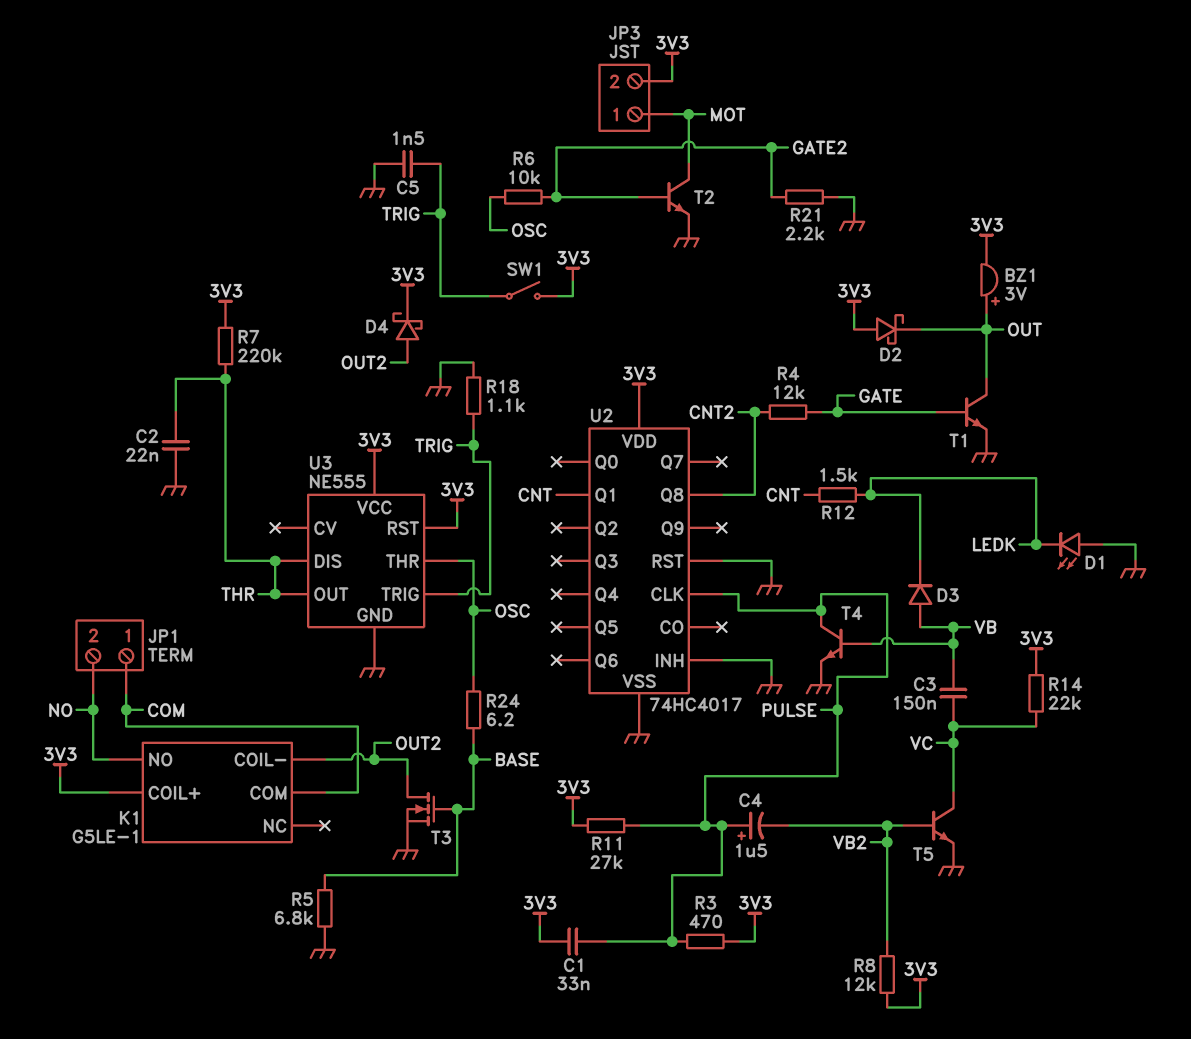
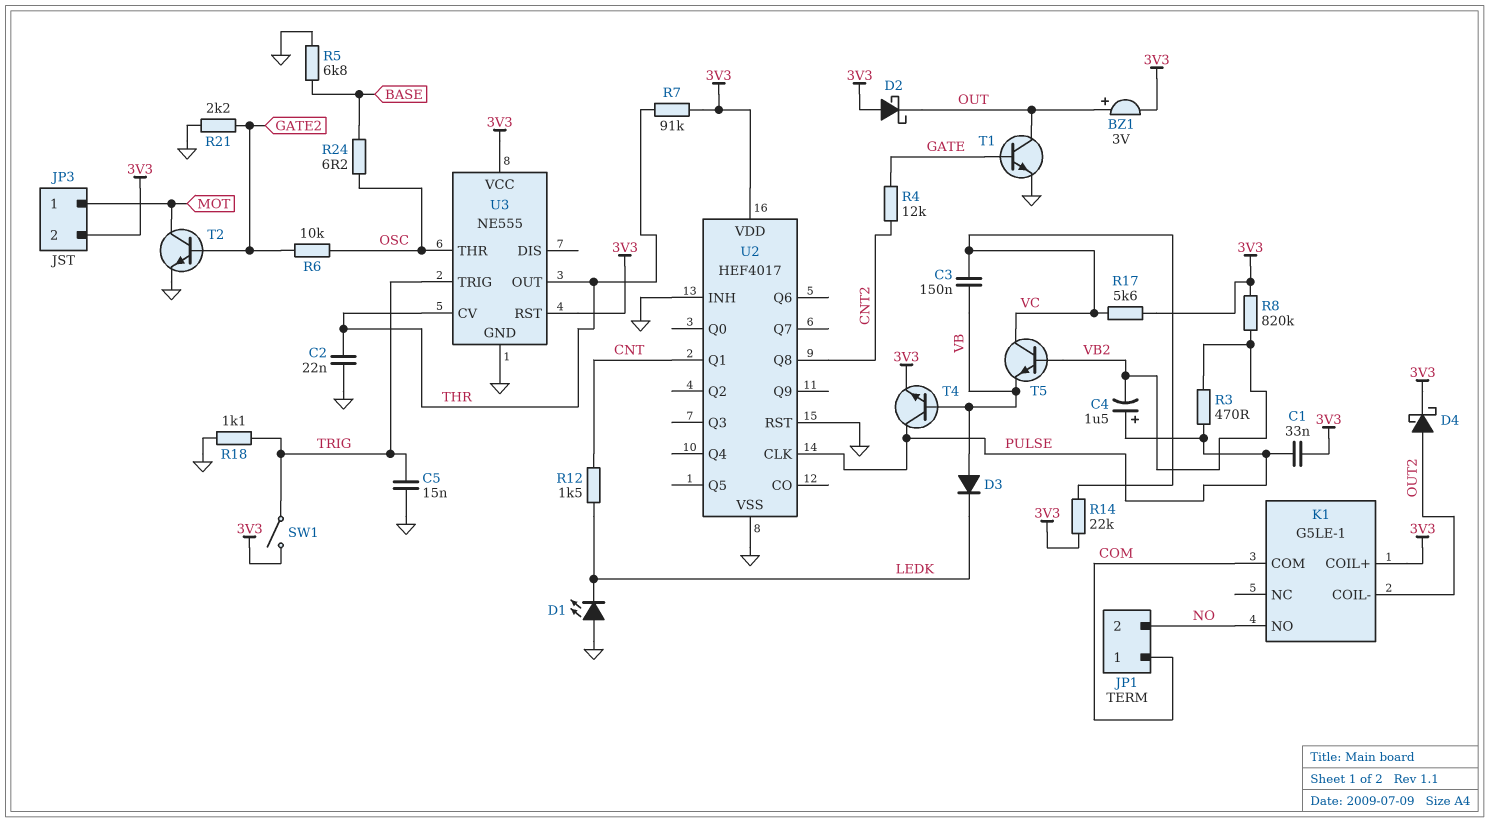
C5: 1.5nF (GND, TRIG) -> 15nF (GND, TRIG)
R3: 470 (3V3, PULSE) -> 470 (PULSE, VB2)
R7: 220k (3V3, THR) -> 91k (3V3, THR)
R8: 12k (3V3, VB2) -> 820k (3V3, VB2)
R11: 27k (3V3, PULSE) -> none
R17: none -> 5.6k (3V3, VC)
T3: NMOS (G BASE, D OUT2, S GND) -> none
T4: NPN (B VB, C PULSE, E GND) -> NPN (B VB, C PULSE, E 3V3)
T5: NPN (B VB2, C VC, E GND) -> NPN (B VB2, C VC, E VB)
U2: 74HC4017 -> HEF4017
U3 pin CV: none -> THR
U3 pin DIS: THR -> none

